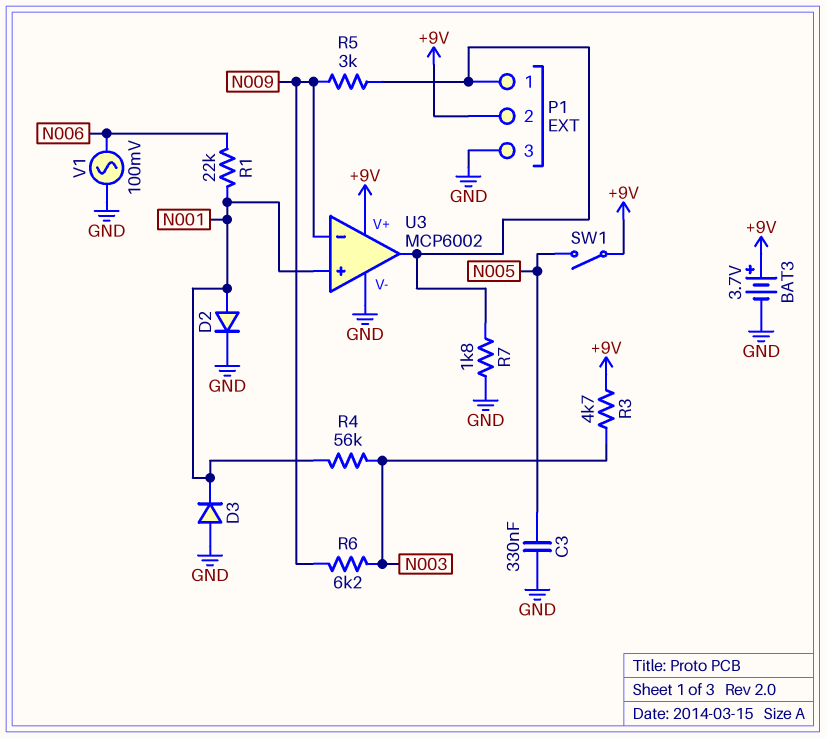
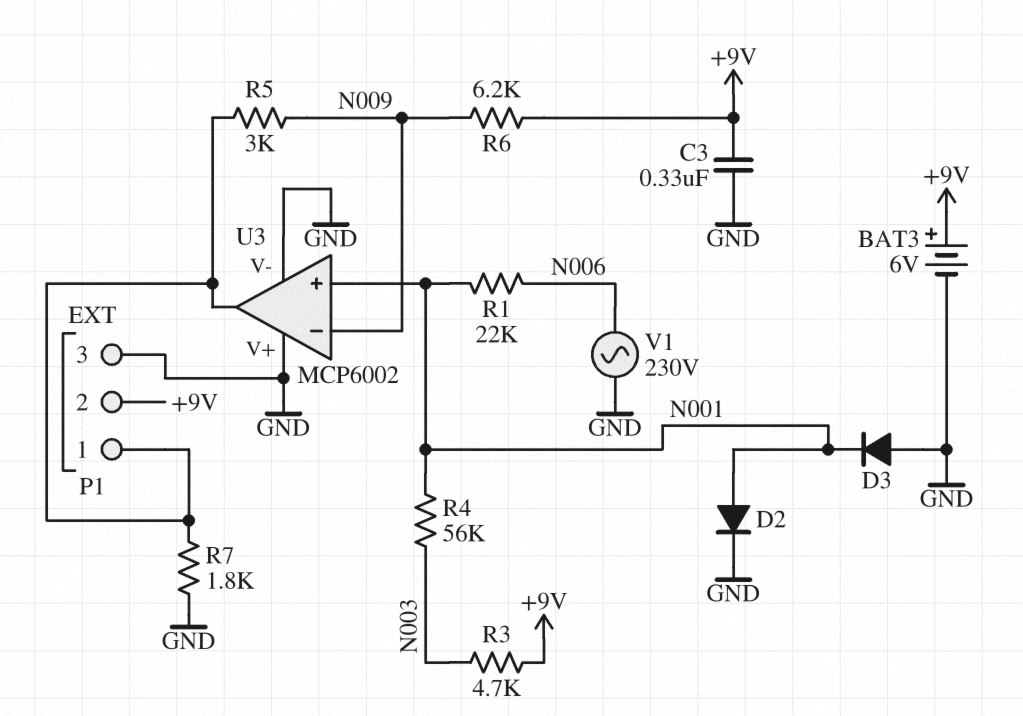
BAT3: 3.7V (plus +9V, minus GND) -> 6V (plus +9V, minus GND)
C3: 330nF (GND, N005) -> 330nF (+9V, GND)
R6: 6.2k (N003, N009) -> 6.2k (+9V, N009)
SW1: switch (+9V, N005) -> none
U3 pin V+: +9V -> GND
V1: AC 100mV (GND, N006) -> AC 230V (GND, N006)

